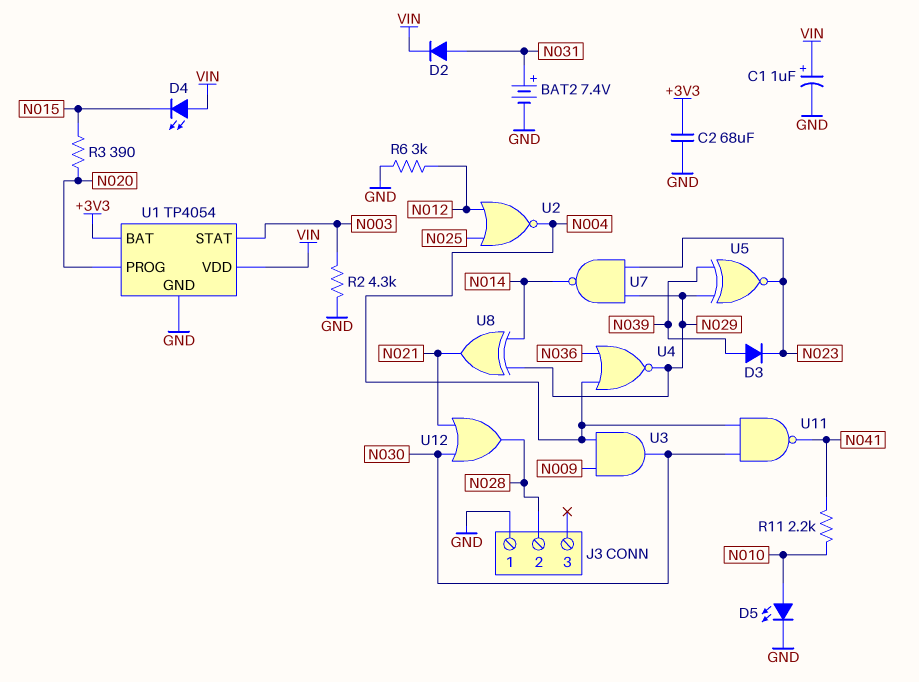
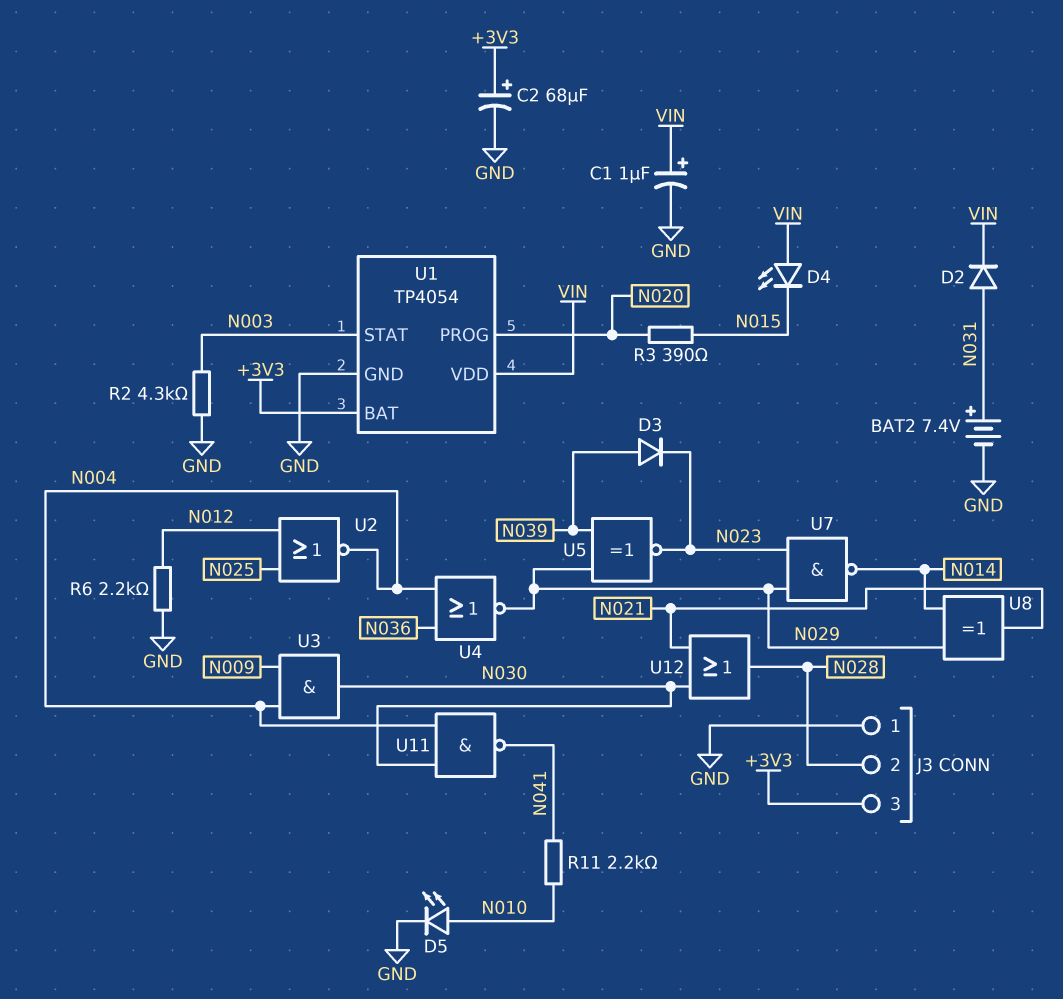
C2: 68uF (+3V3, GND) -> 68uF (plus +3V3, minus GND)
J3 pin 3: none -> +3V3
R6: 3k (GND, N012) -> 2.2k (GND, N012)

